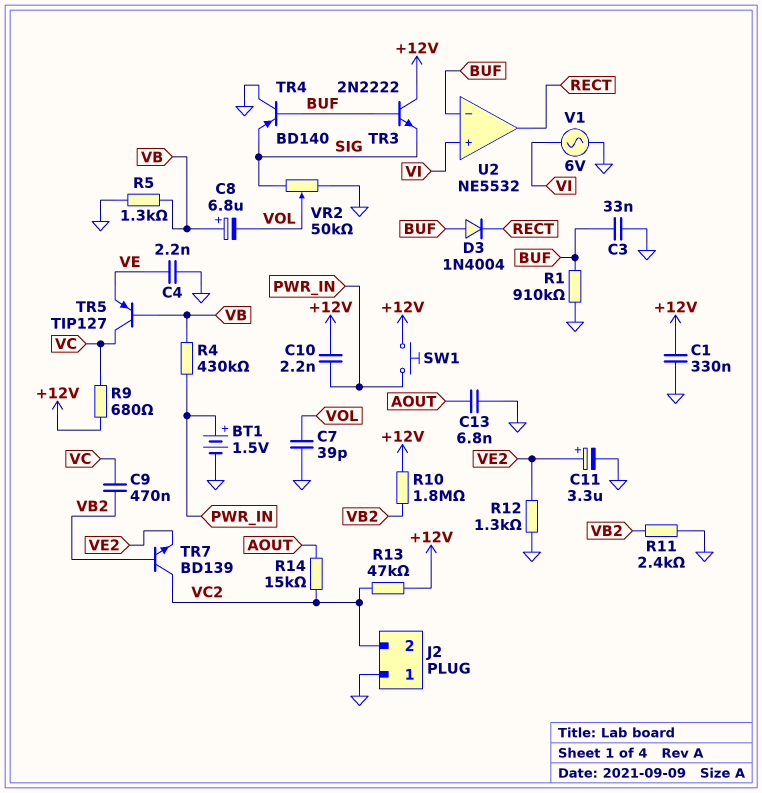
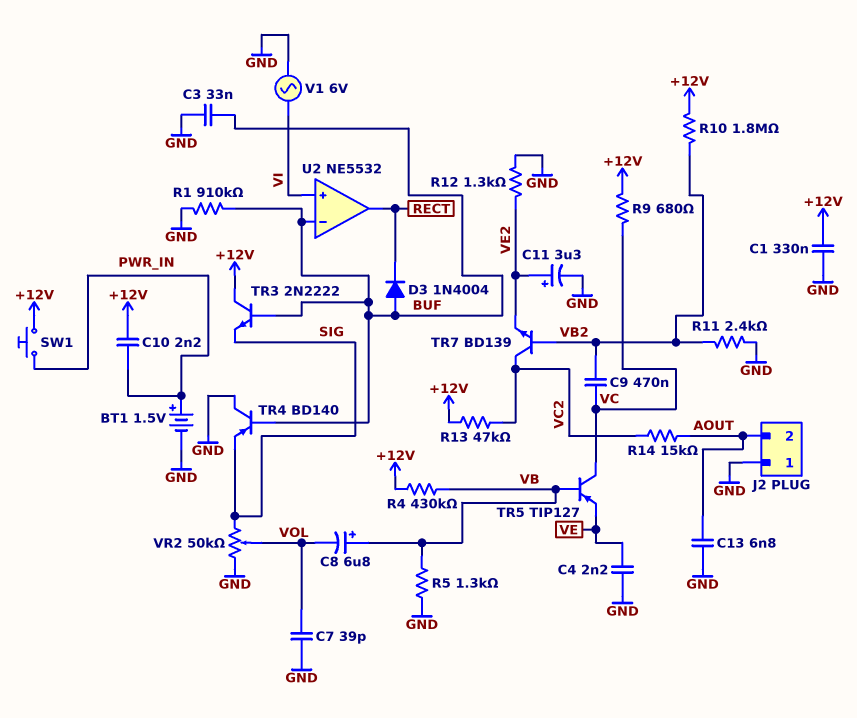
J2 pin 2: VC2 -> AOUT
R4: 430k (PWR_IN, VB) -> 430k (+12V, VB)

